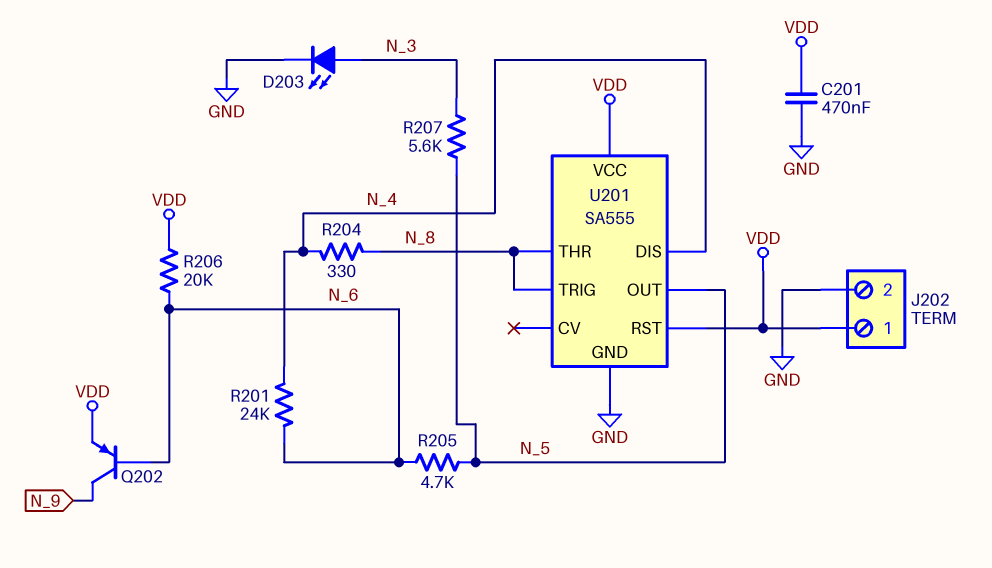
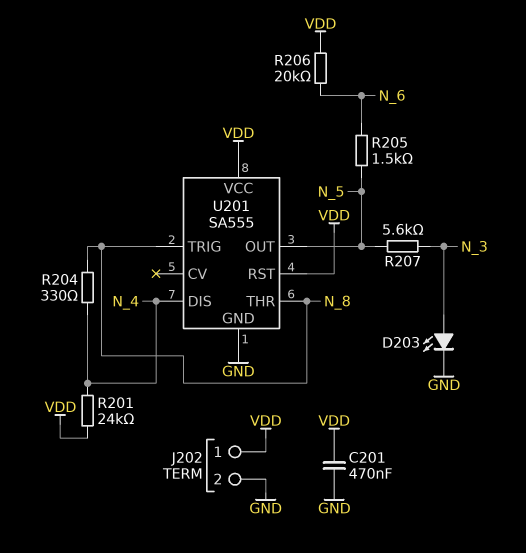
Q202: PNP (B N_6, C N_9, E VDD) -> none
R201: 24k (N_4, N_6) -> 24k (N_4, VDD)
R205: 4.7k (N_5, N_6) -> 1.5k (N_5, N_6)

